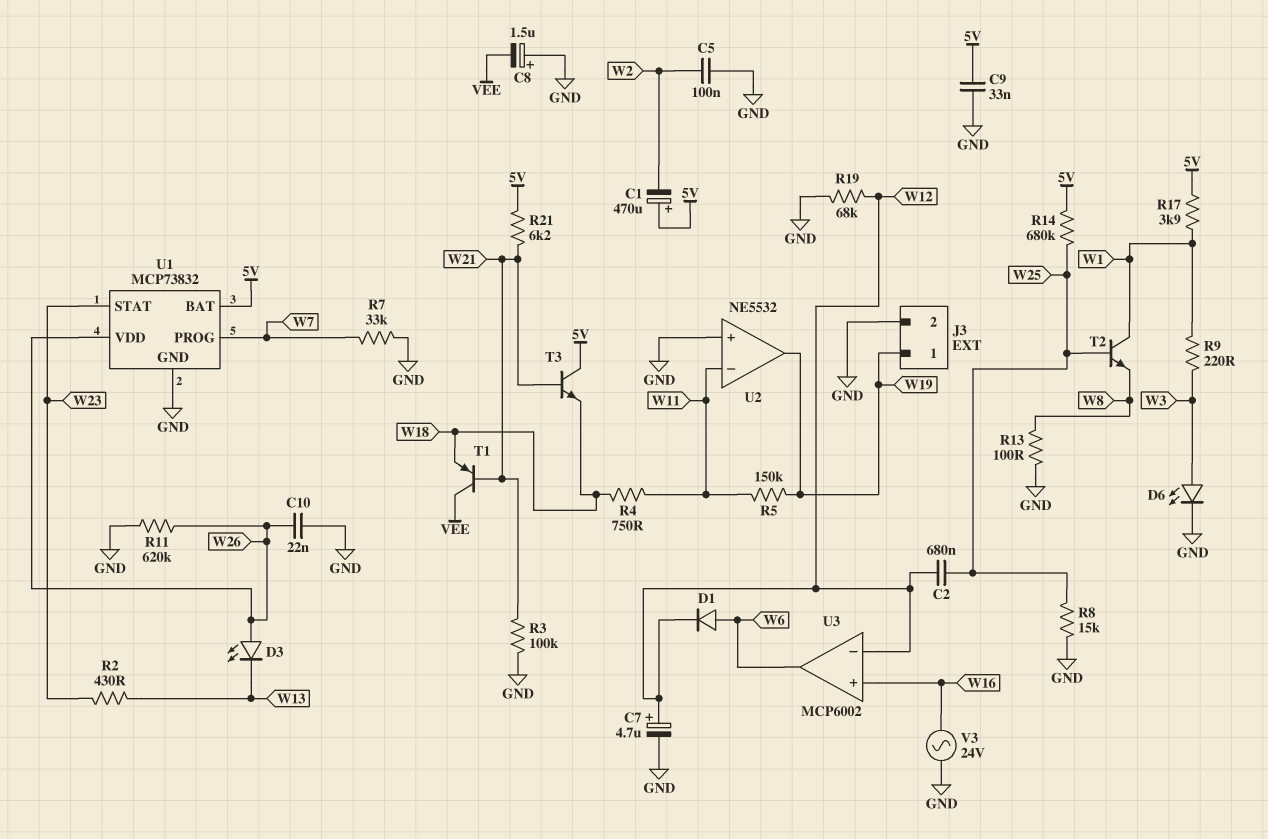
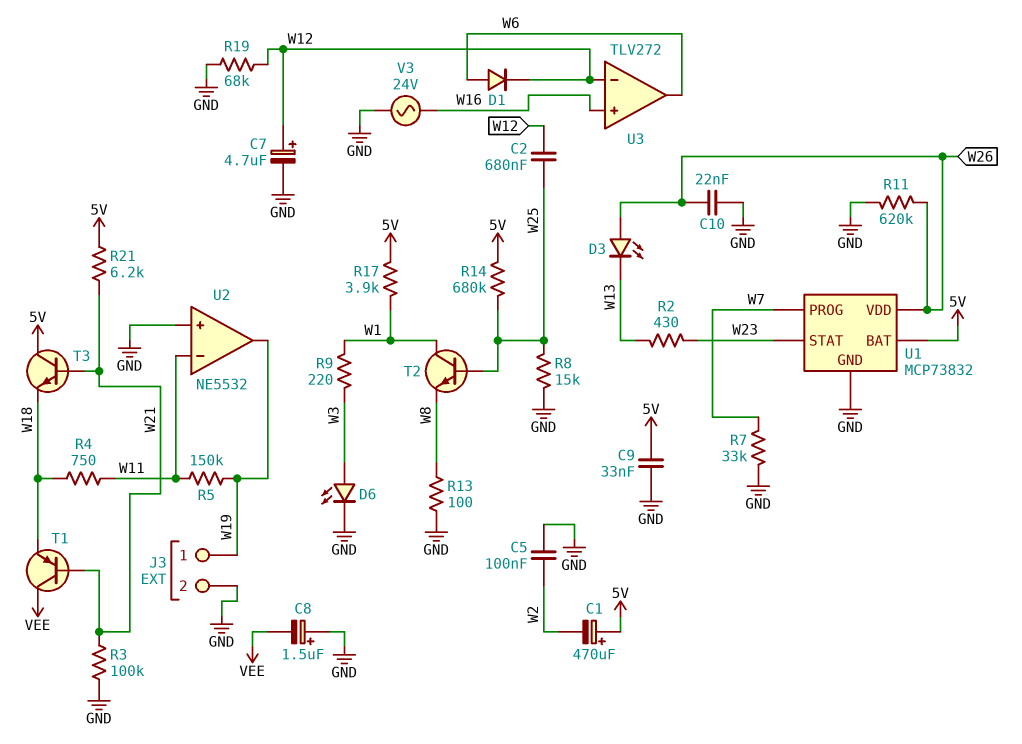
U3: MCP6002 -> TLV272

